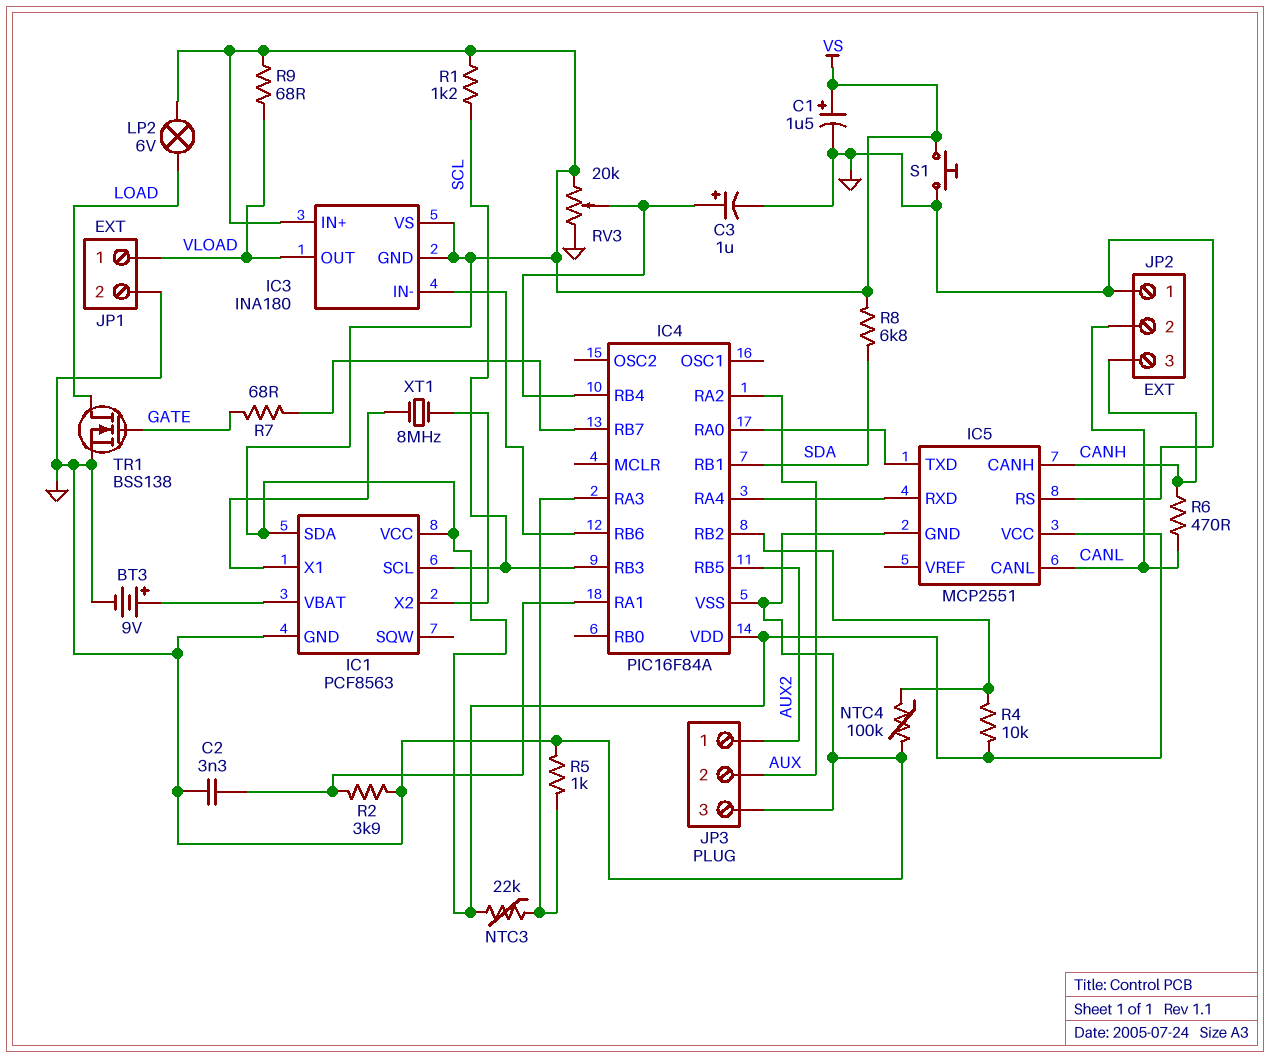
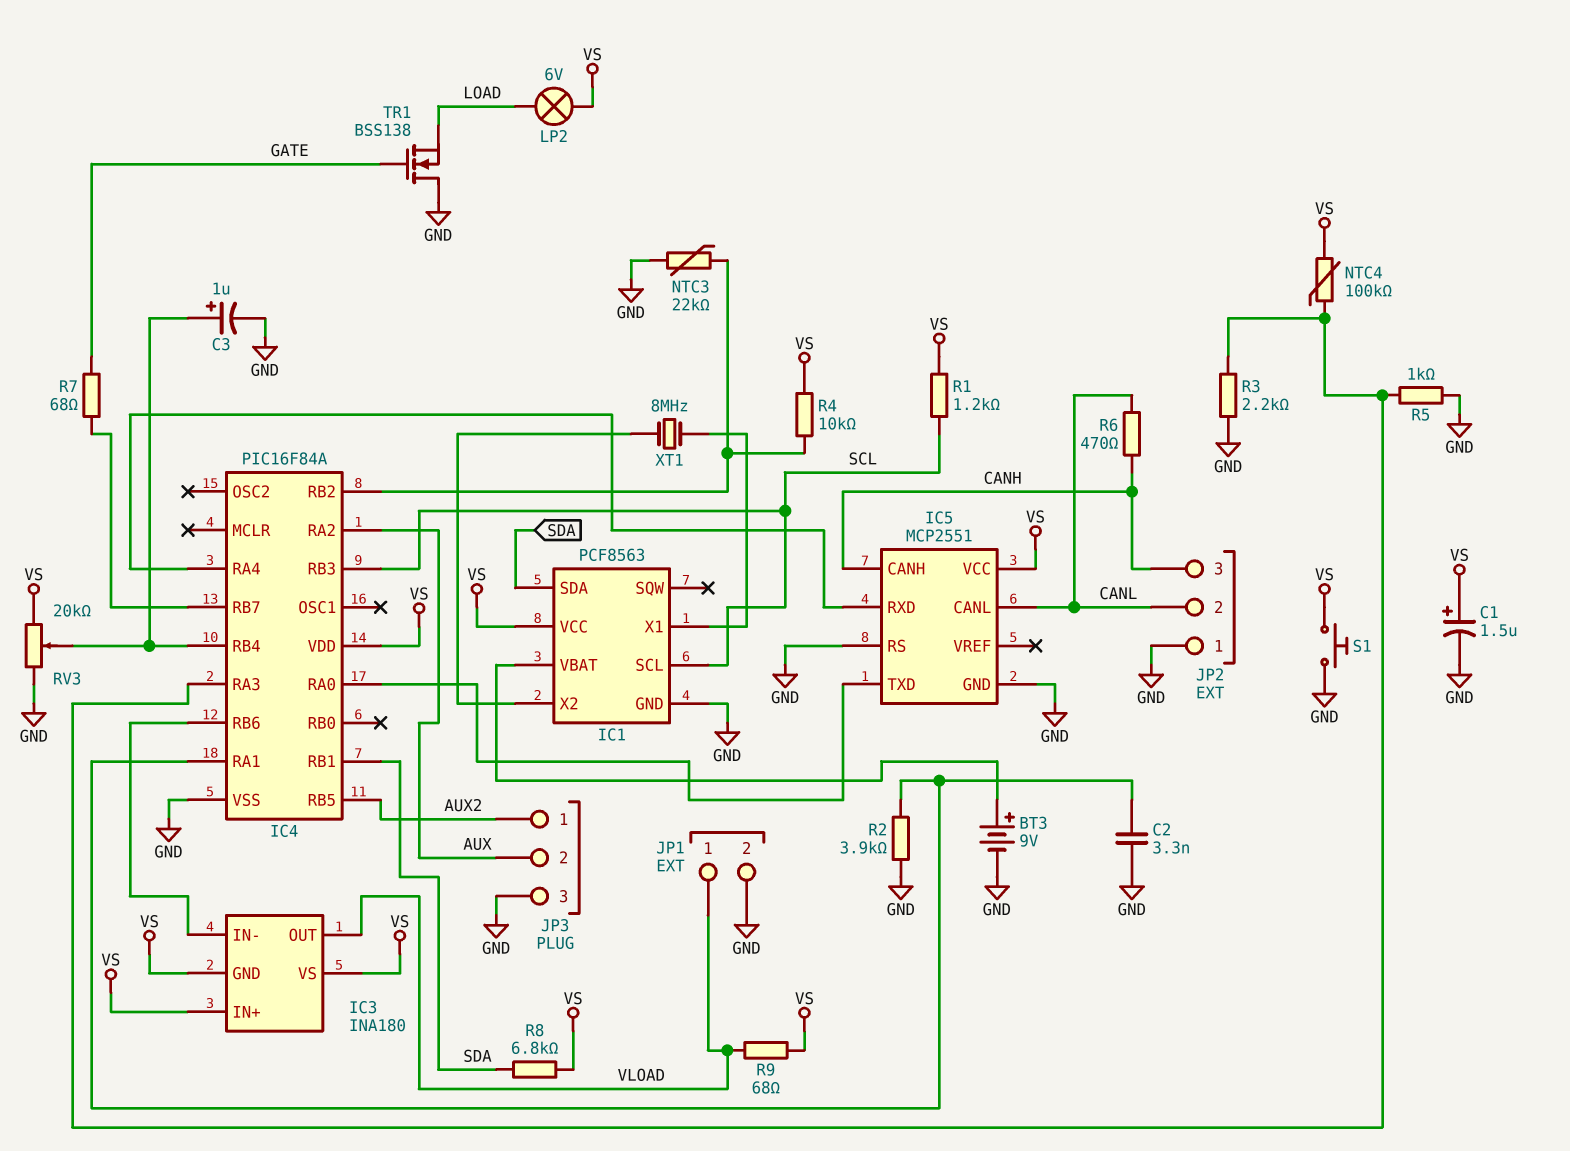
IC1 pin SDA: VS -> SDA
NTC3: 22k (IC4/RA3, VS) -> 22k (GND, IC4/RB2)
NTC4: 100k (GND, IC4/RB2) -> 100k (IC4/RA3, VS)
R3: none -> 2.2k (GND, IC4/RA3)
TR1: NMOS BSS138 (G GATE, D LOAD, S GND) -> NMOS BSS138 (G GATE, D GND, S LOAD)

